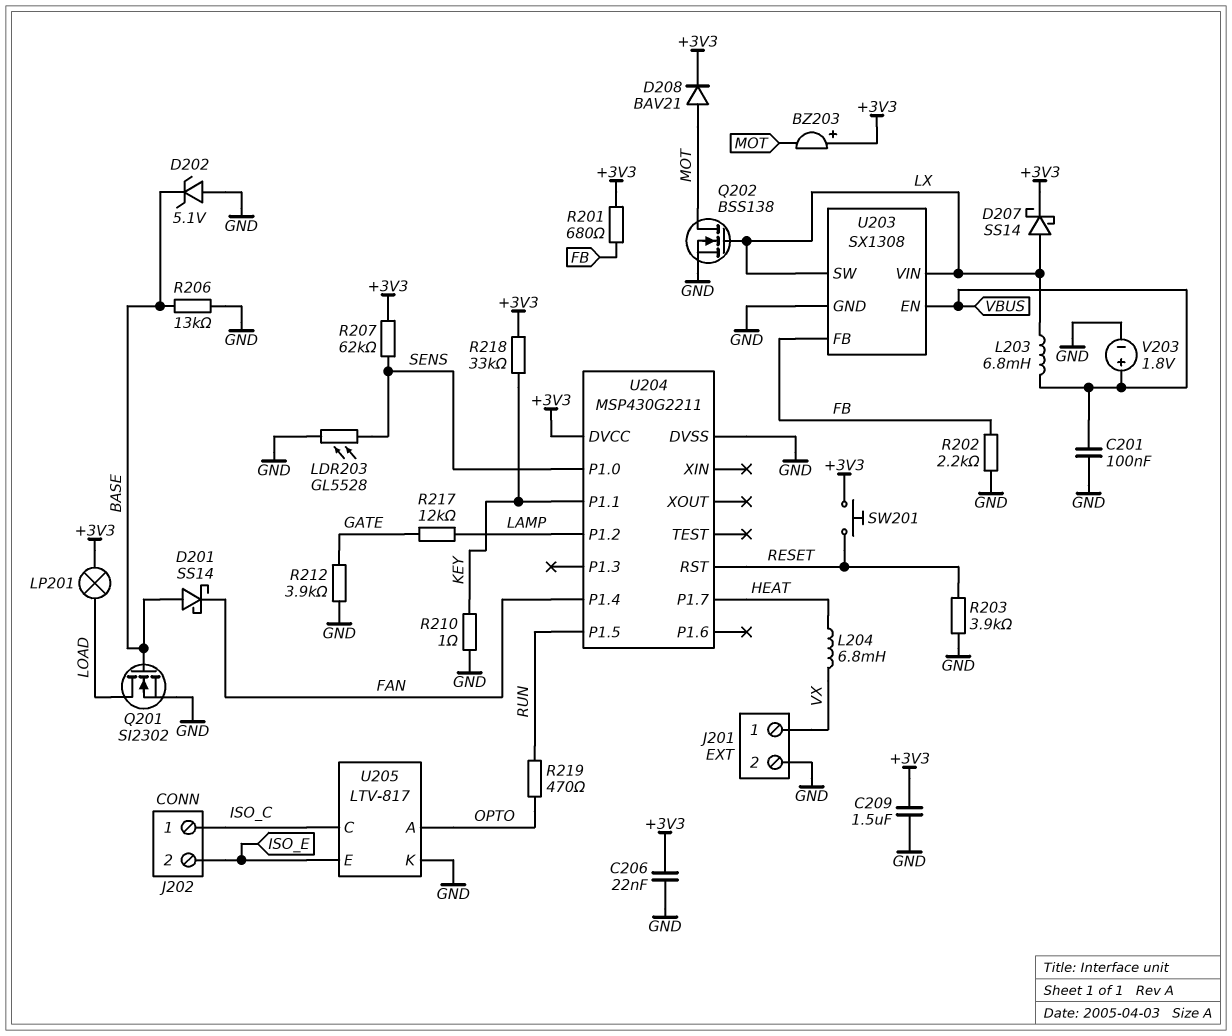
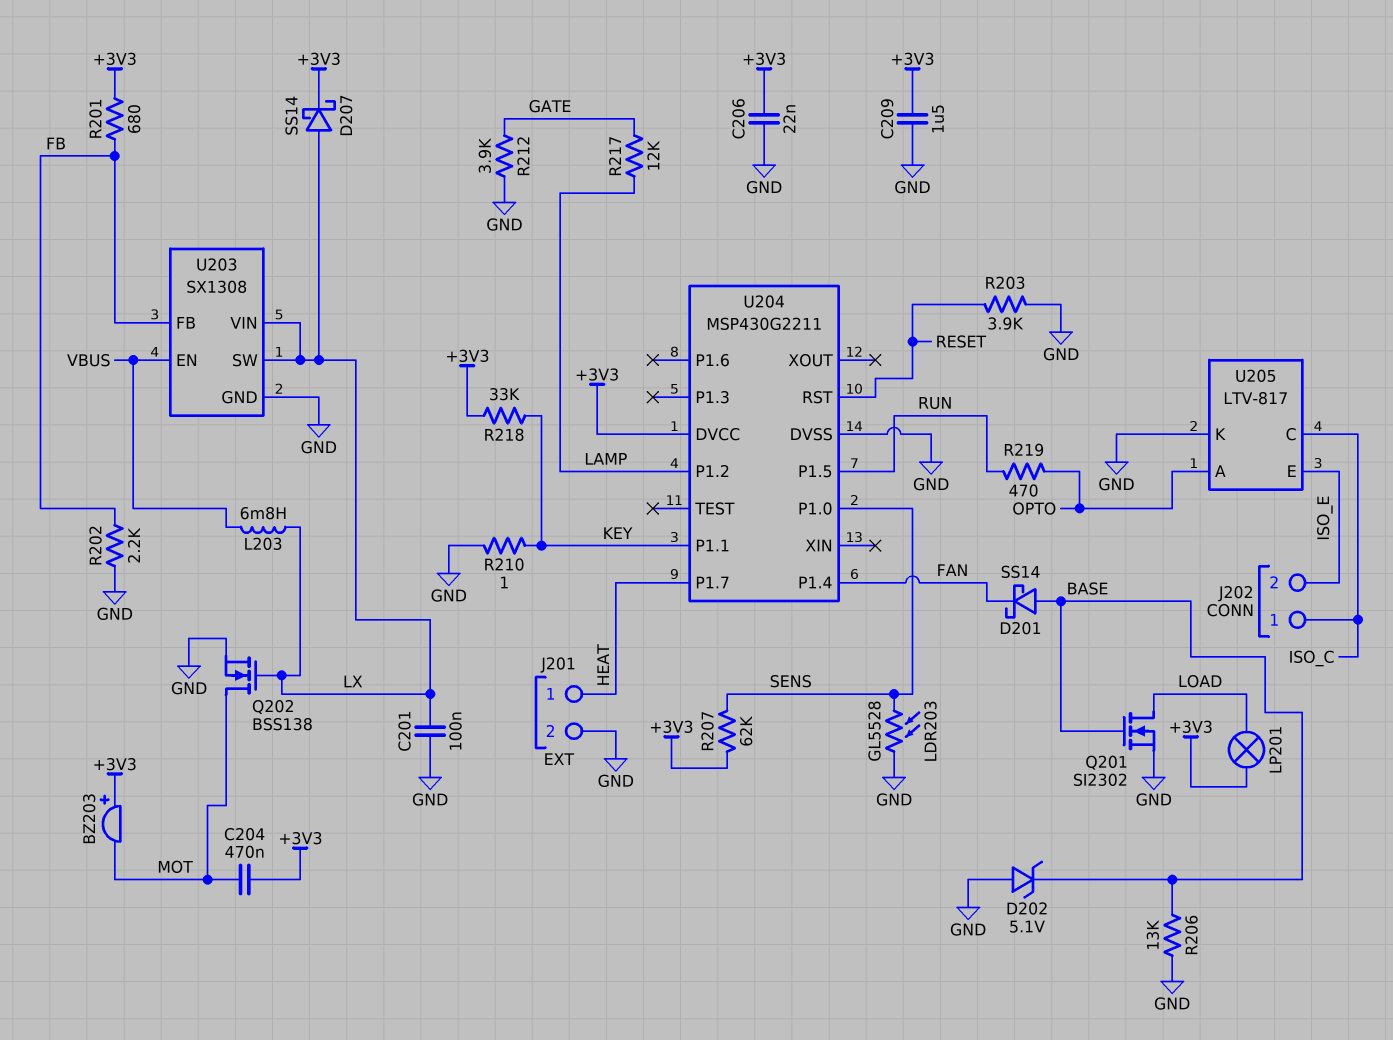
C201: 100nF (GND, VBUS) -> 100nF (GND, LX)
C204: none -> 470nF (+3V3, MOT)
D208: diode BAV21 (A MOT, K +3V3) -> none
J201 pin 1: VX -> HEAT
L204: 6.8mH (HEAT, VX) -> none
SW201: button (+3V3, RESET) -> none
V203: 1.8V (plus VBUS, minus GND) -> none

